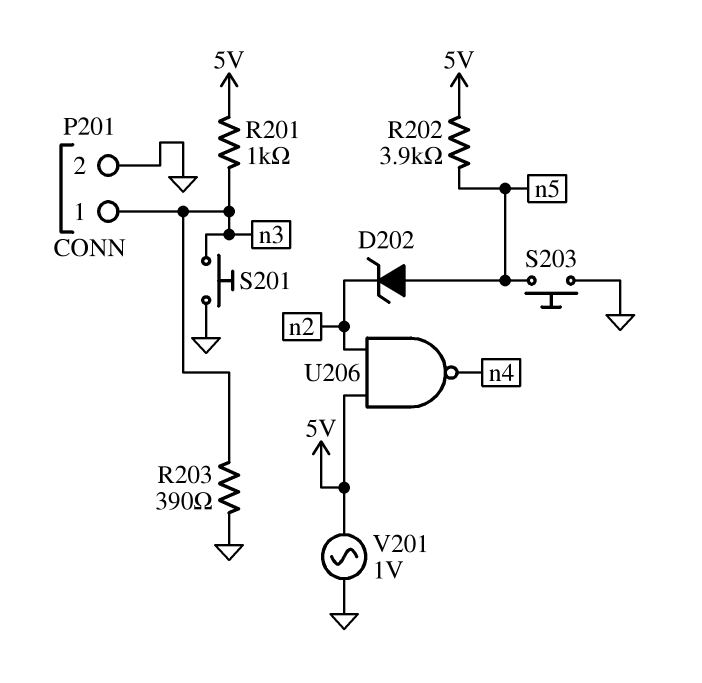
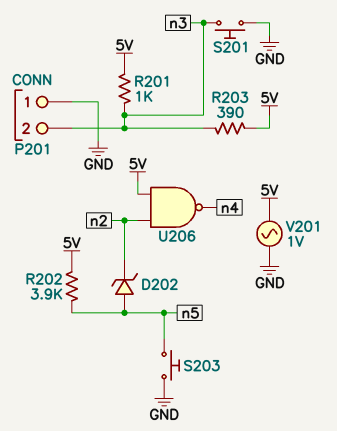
P201 pin 1: n3 -> GND
P201 pin 2: GND -> n3
R203: 390 (GND, n3) -> 390 (5V, n3)

